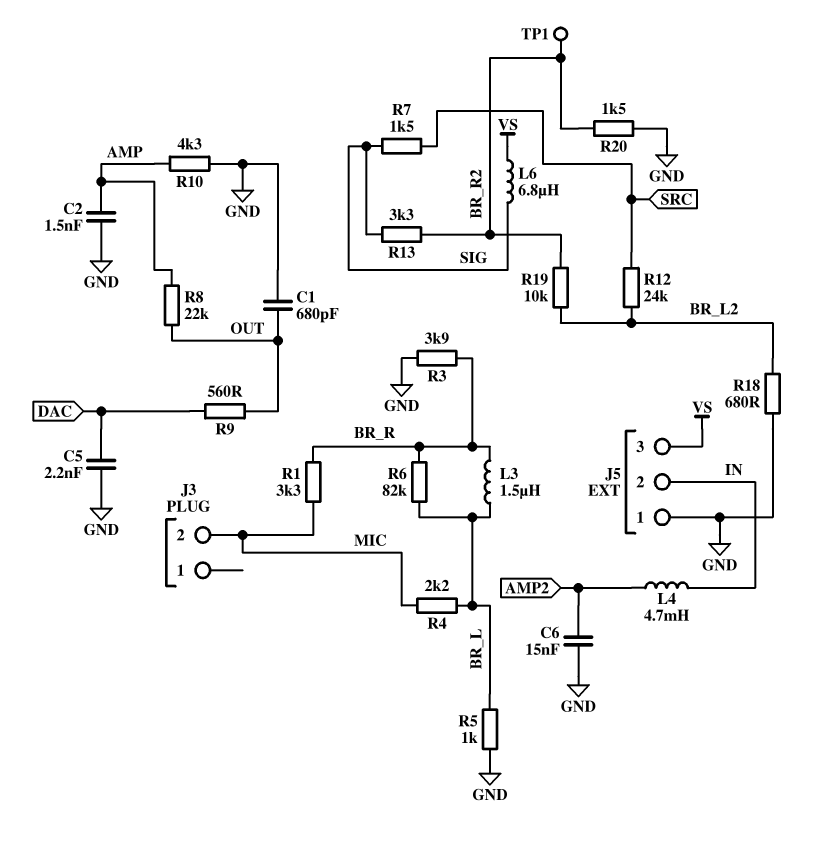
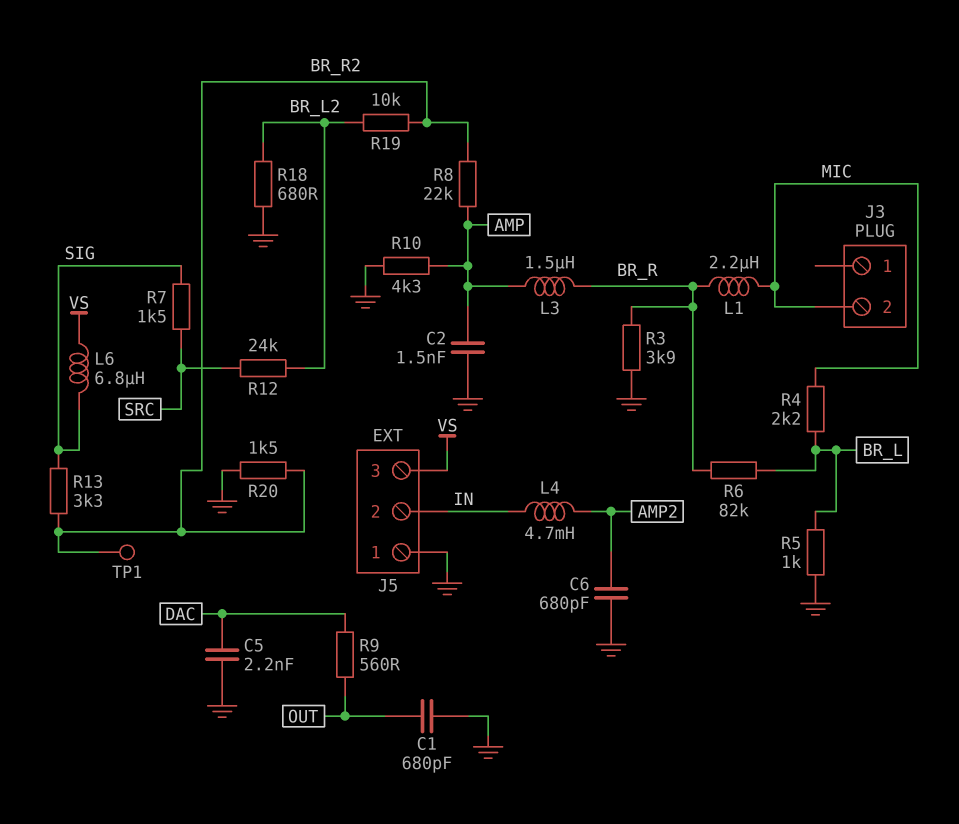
C6: 15nF (AMP2, GND) -> 680pF (AMP2, GND)
L1: none -> 2.2uH (BR_R, MIC)
L3: 1.5uH (BR_L, BR_R) -> 1.5uH (AMP, BR_R)
R1: 3.3k (BR_R, MIC) -> none
R8: 22k (AMP, OUT) -> 22k (AMP, BR_R2)

